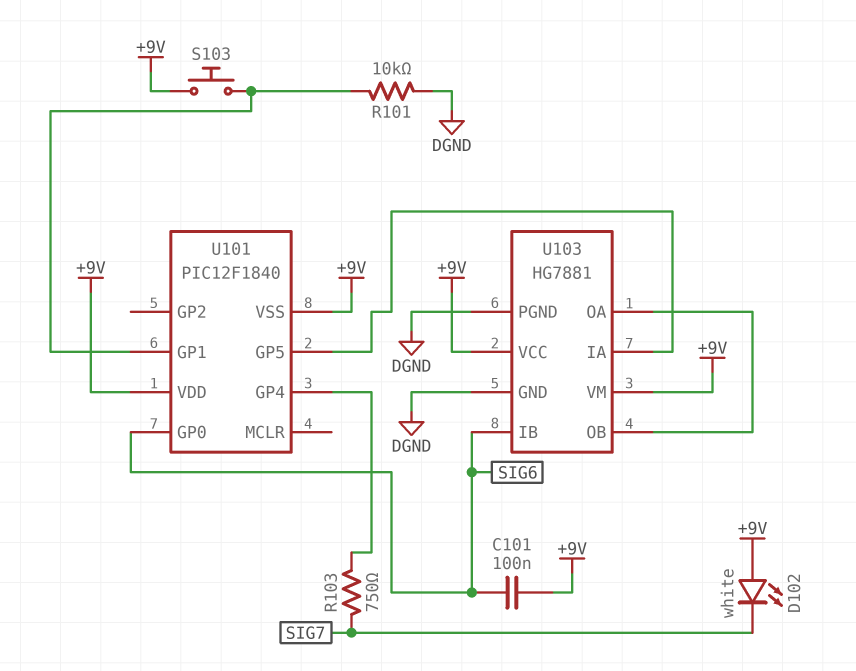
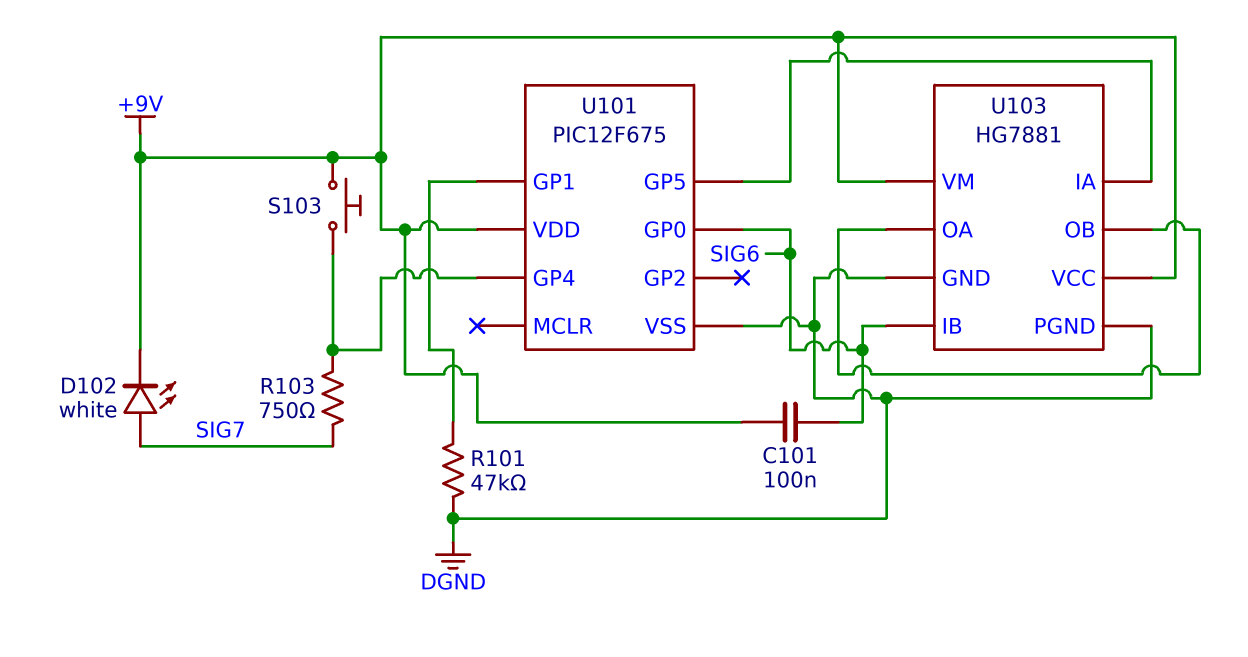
D102: LED white (A +9V, K SIG7) -> LED white (A SIG7, K +9V)
R101: 10k (DGND, U101/GP1) -> 47k (DGND, U101/GP1)
S103: button (+9V, U101/GP1) -> button (+9V, U101/GP4)
U101: PIC12F1840 -> PIC12F675
U101 pin VSS: +9V -> DGND

